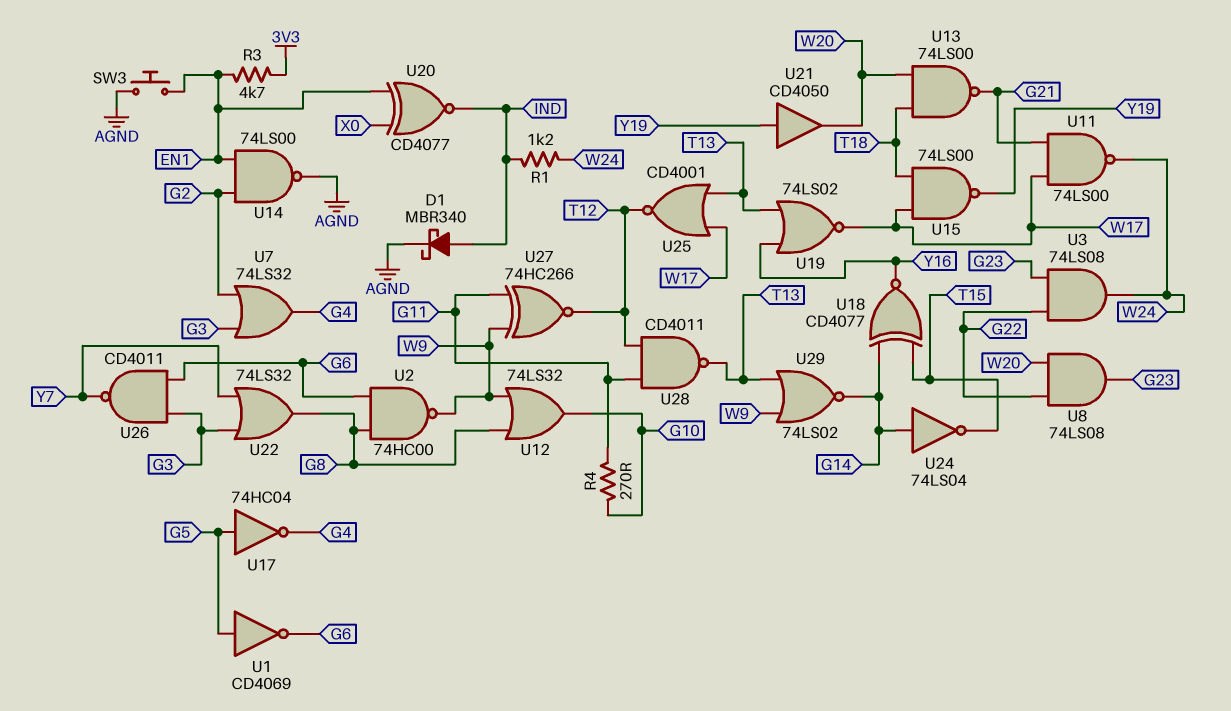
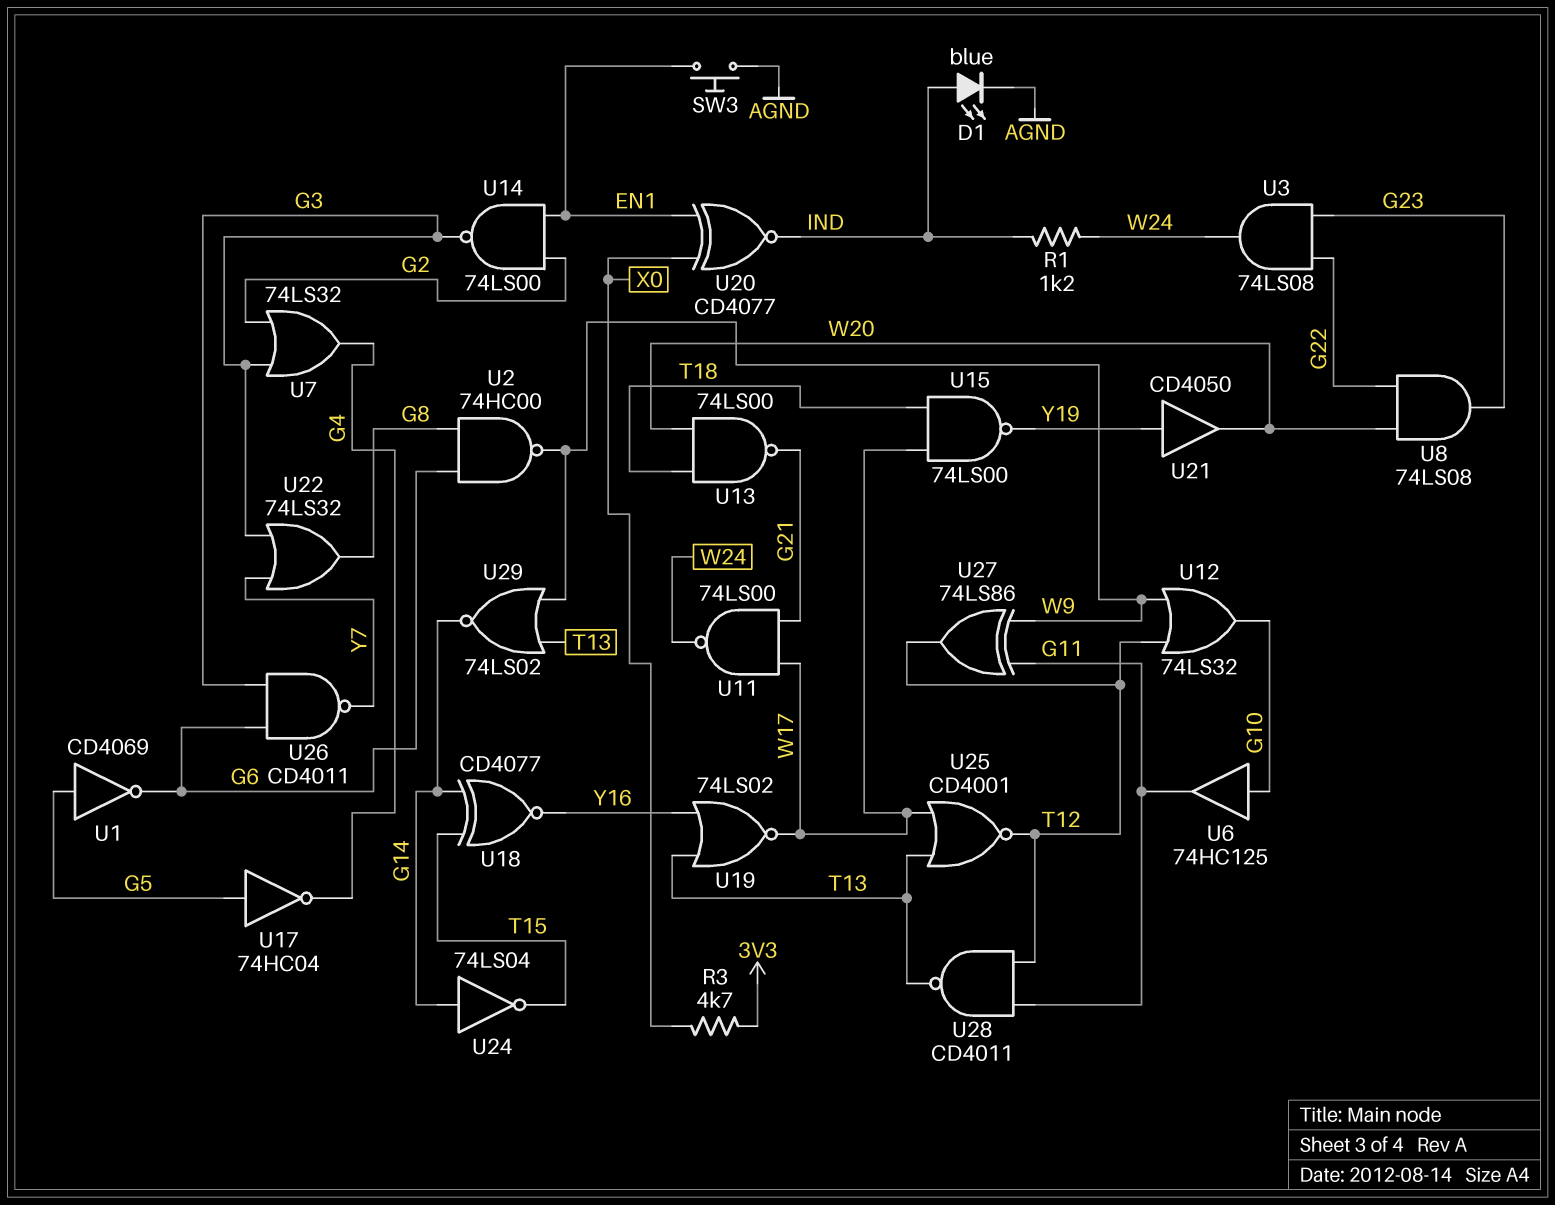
D1: schottky MBR340 (A IND, K AGND) -> LED blue (A IND, K AGND)
R3: 4.7k (3V3, EN1) -> 4.7k (3V3, X0)
R4: 270 (G10, G11) -> none
U6: none -> buffer 74HC125 (in G10, out G11)
U12: OR 74LS32 (in G8, in W9, out G10) -> OR 74LS32 (in T12, in W9, out G10)
U14: NAND 74LS00 (in EN1, in G2, out AGND) -> NAND 74LS00 (in EN1, in G2, out G3)
U27: XNOR 74HC266 (in G11, in W9, out T12) -> XOR 74LS86 (in G11, in W9, out T12)

